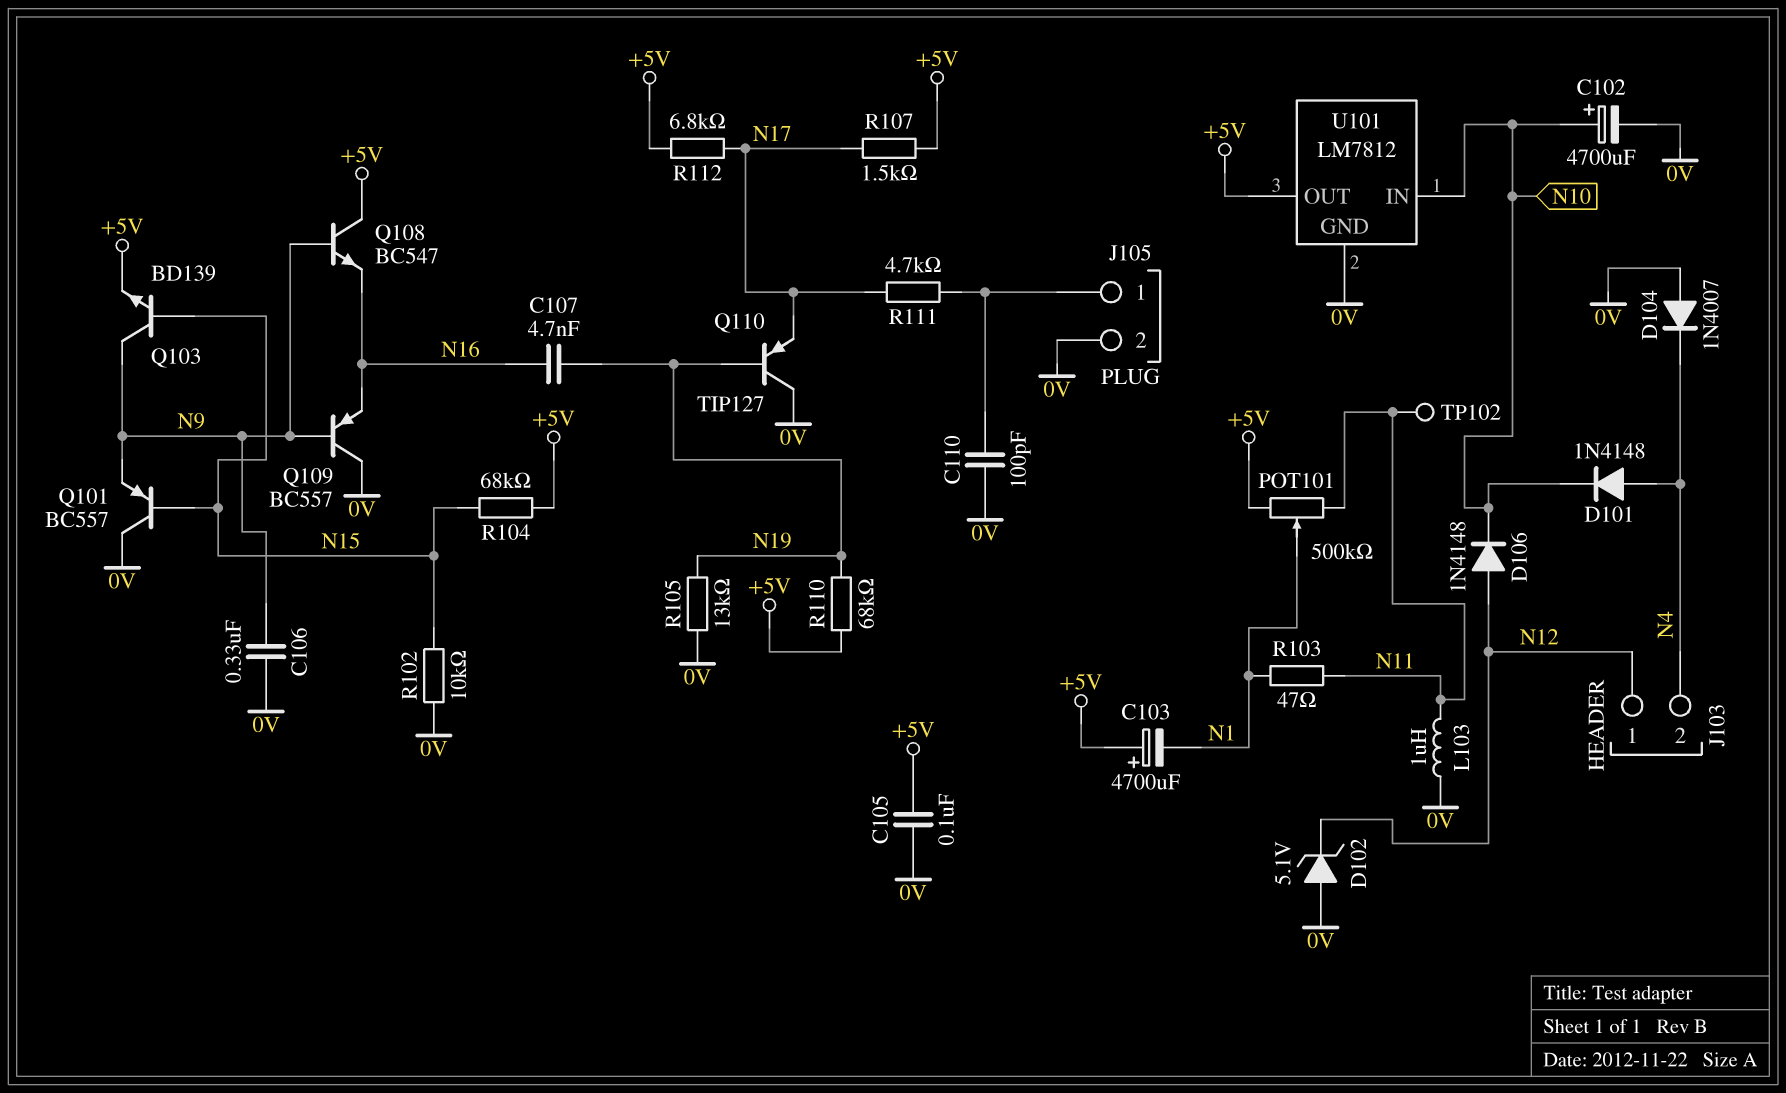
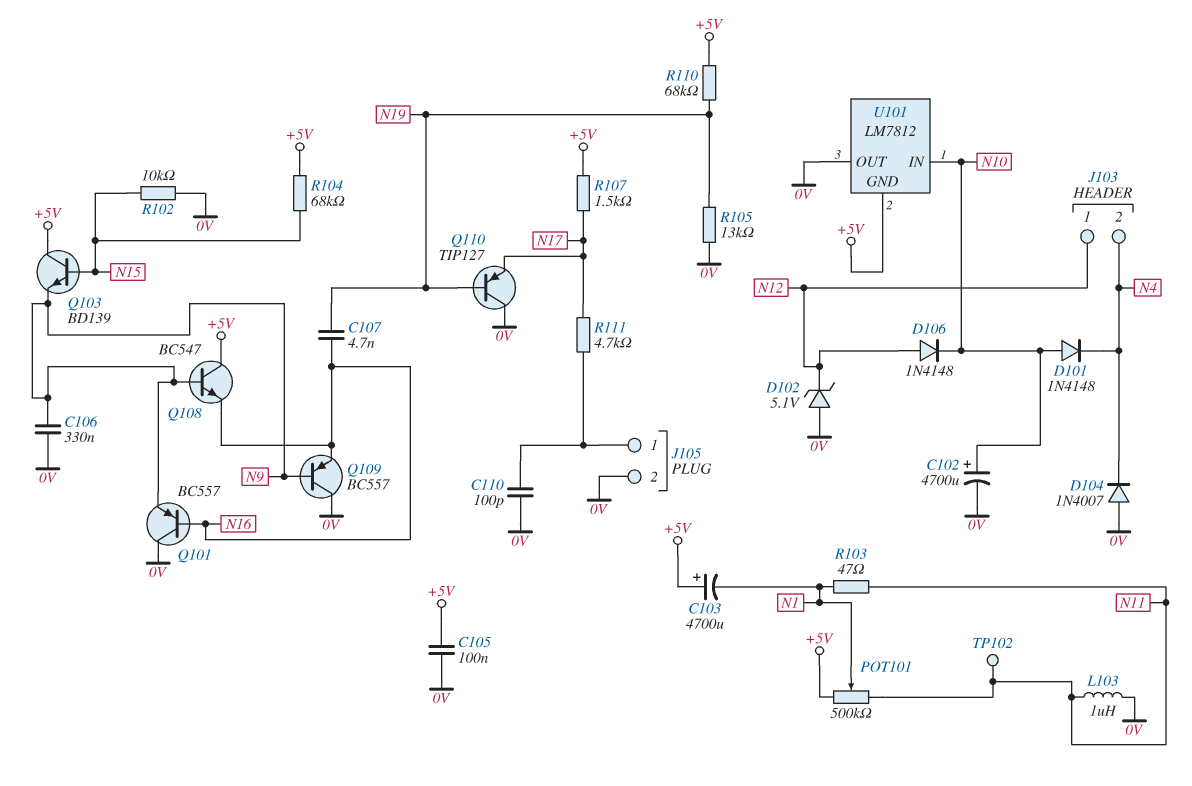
D101: diode 1N4148 (A N4, K N10) -> diode 1N4148 (A N10, K N4)
Q101: PNP BC557 (B N15, C 0V, E N9) -> PNP BC557 (B N16, C 0V, E N9)
Q103: NPN BD139 (B N15, C N9, E +5V) -> NPN BD139 (B N15, C +5V, E N9)
R112: 6.8k (+5V, N17) -> none
U101 pin GND: 0V -> +5V
U101 pin OUT: +5V -> 0V

